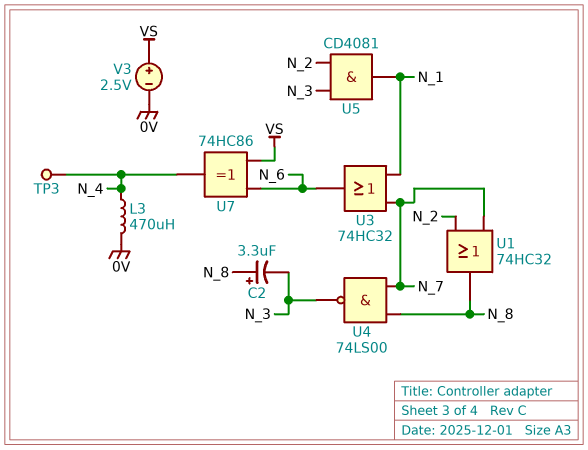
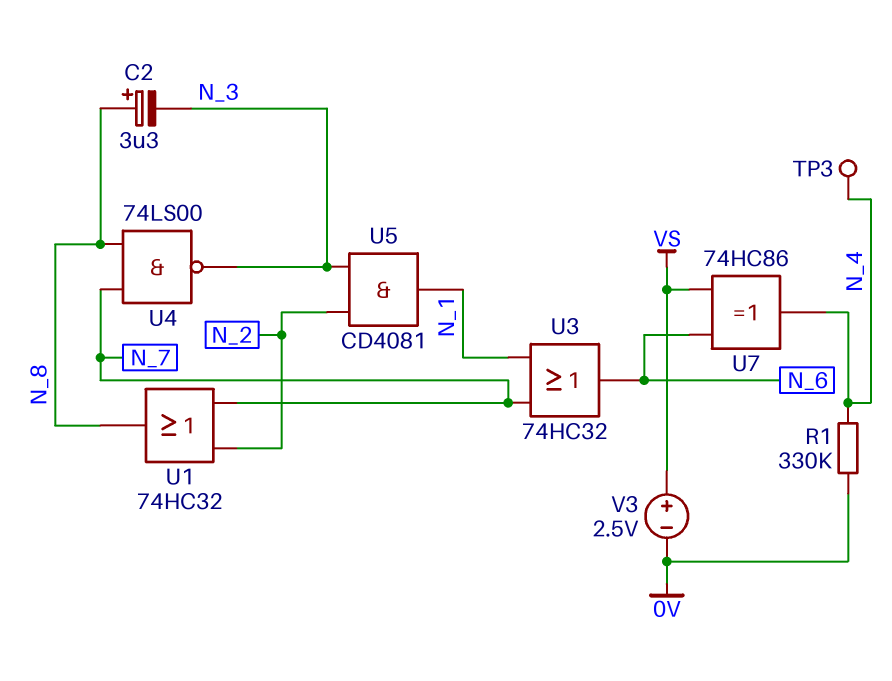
L3: 470uH (0V, N_4) -> none
R1: none -> 330k (0V, N_4)

